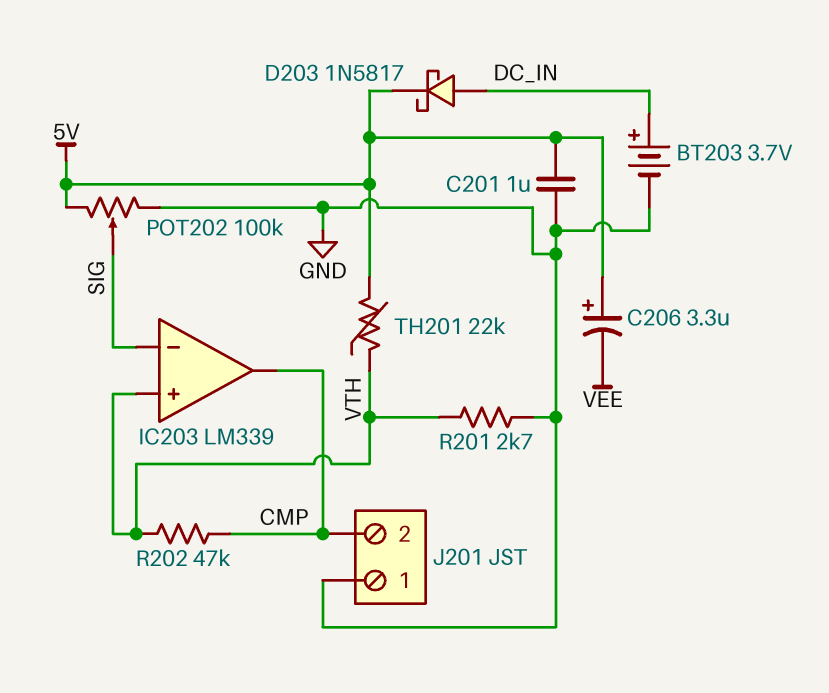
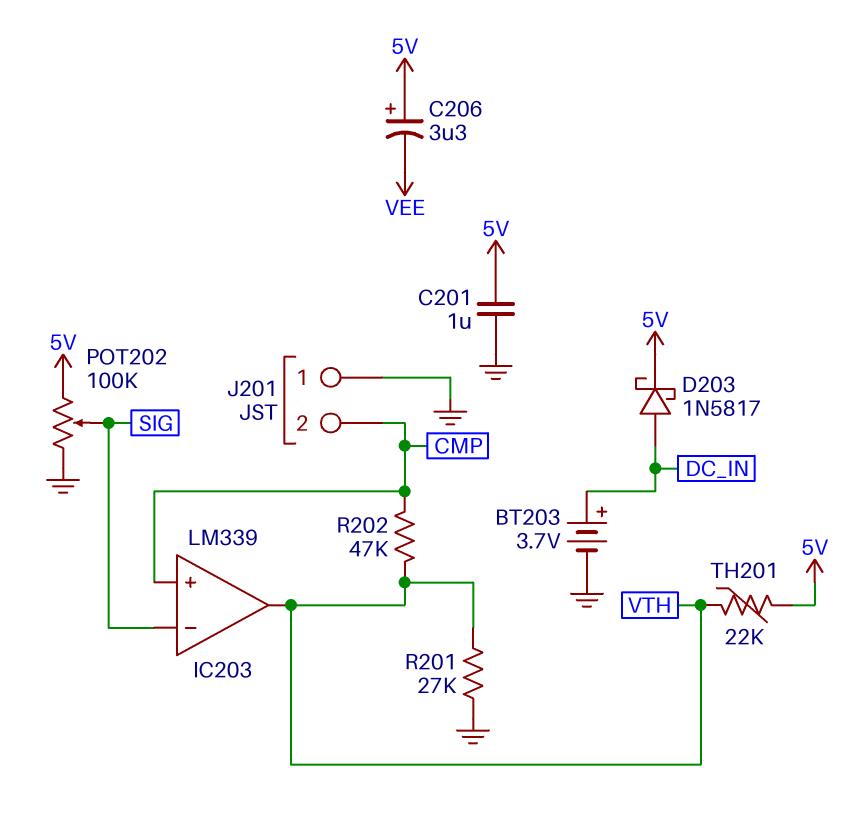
IC203 pin in+: VTH -> CMP
IC203 pin out: CMP -> VTH
R201: 2.7k (GND, VTH) -> 27k (GND, VTH)

